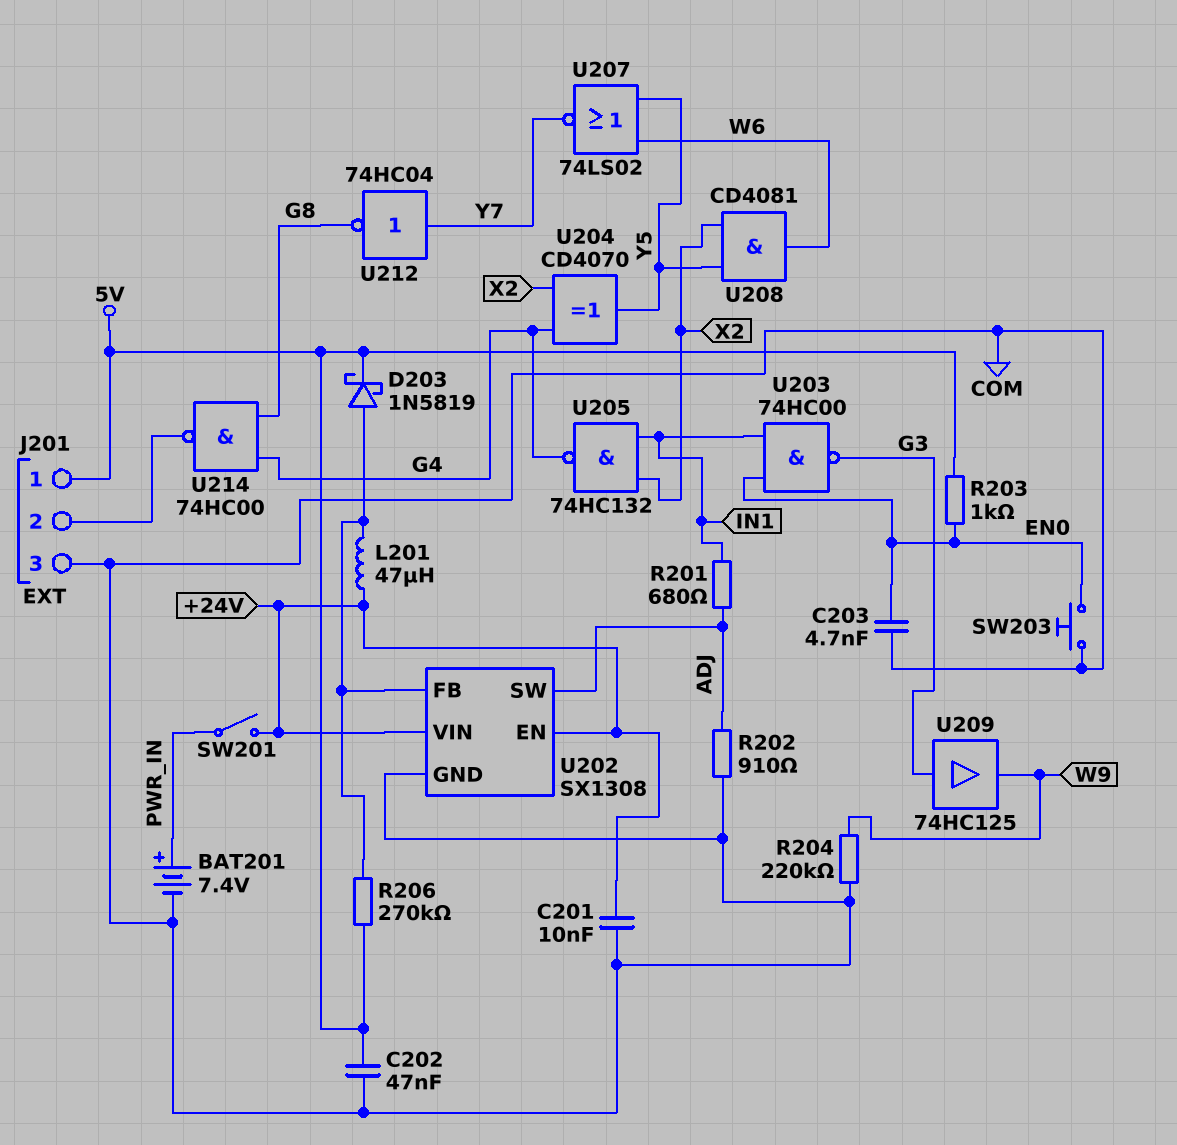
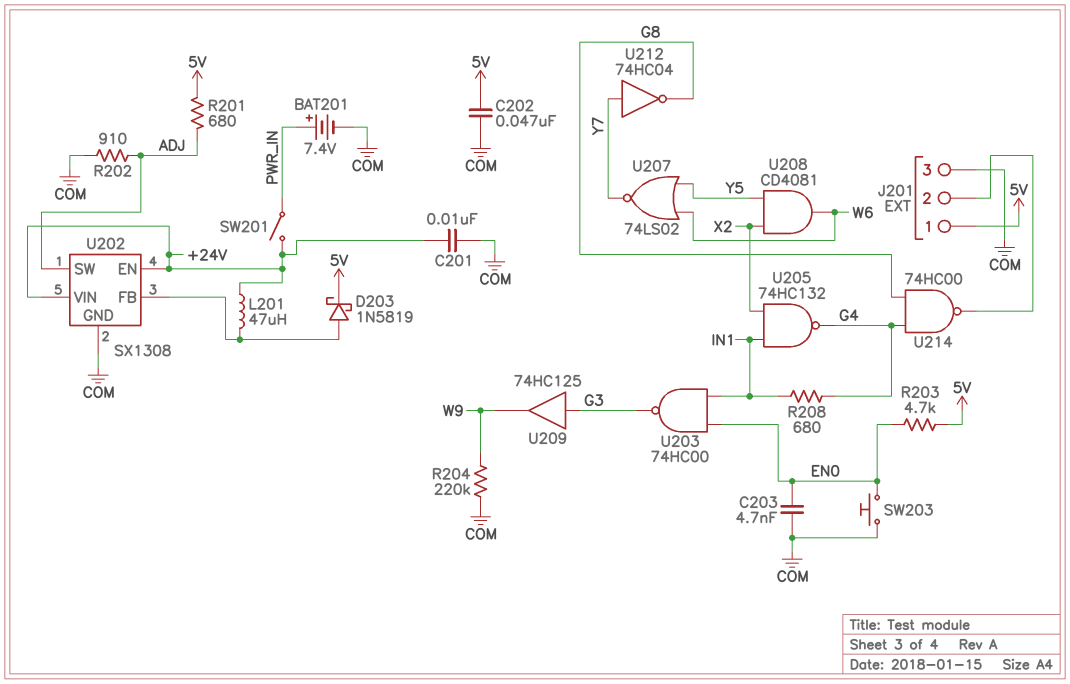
R201: 680 (ADJ, IN1) -> 680 (5V, ADJ)
R203: 1k (5V, EN0) -> 4.7k (5V, EN0)
R206: 270k (5V, U202/FB) -> none
R208: none -> 680 (G4, IN1)
U204: XOR CD4070 (in G4, in X2, out Y5) -> none

